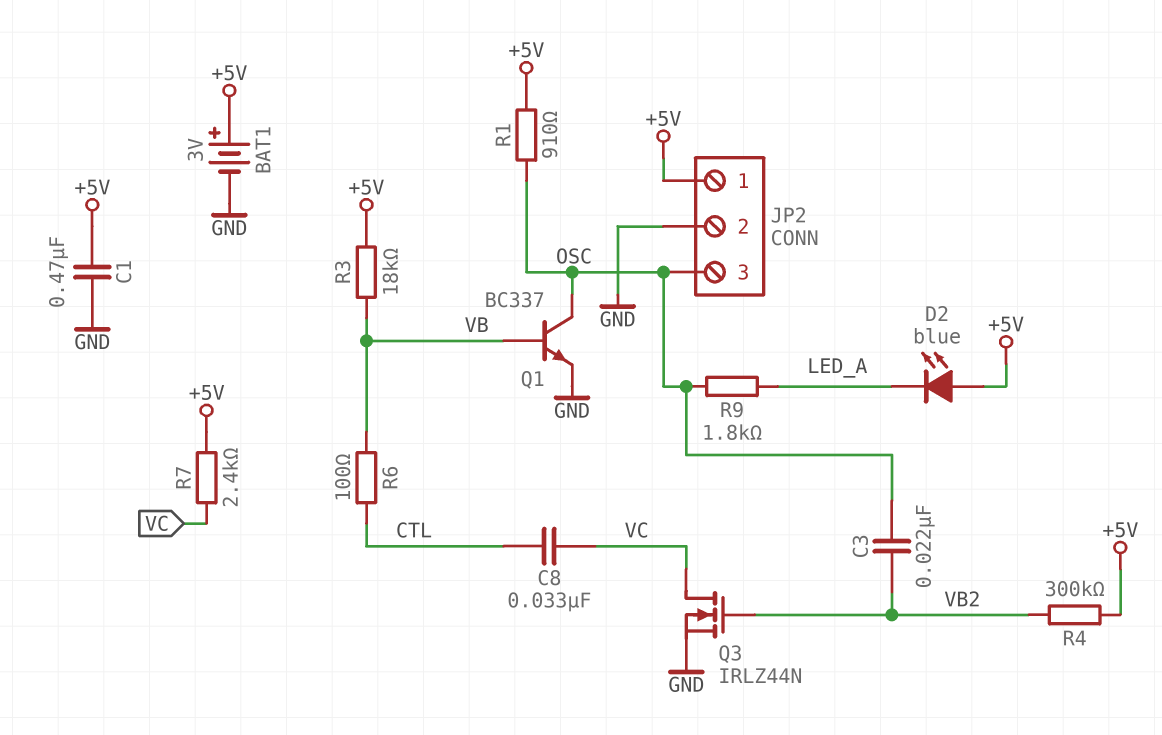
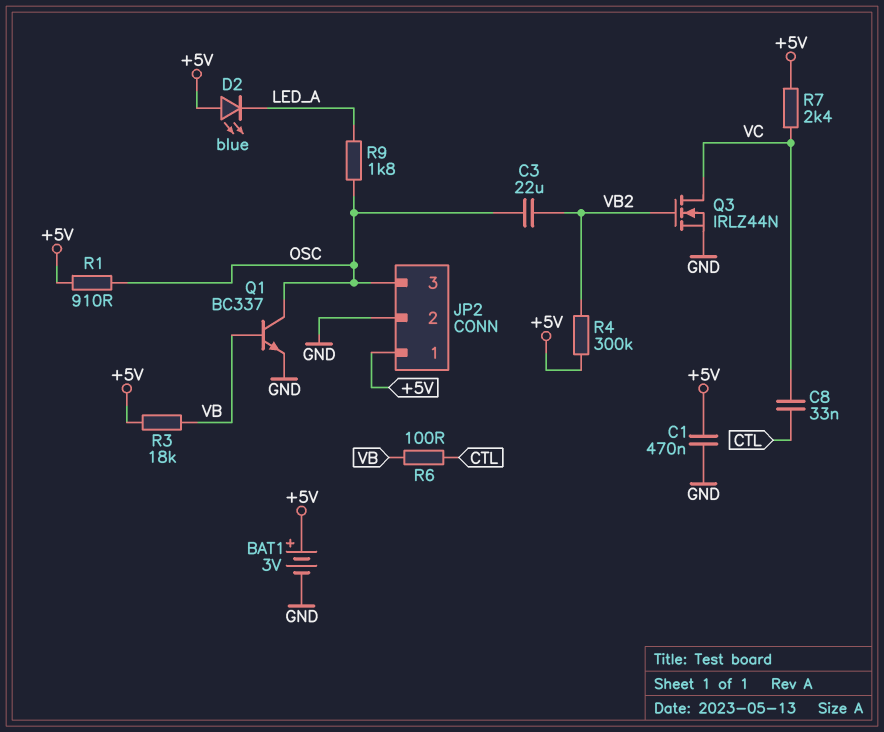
C3: 22nF (OSC, VB2) -> 22uF (OSC, VB2)

